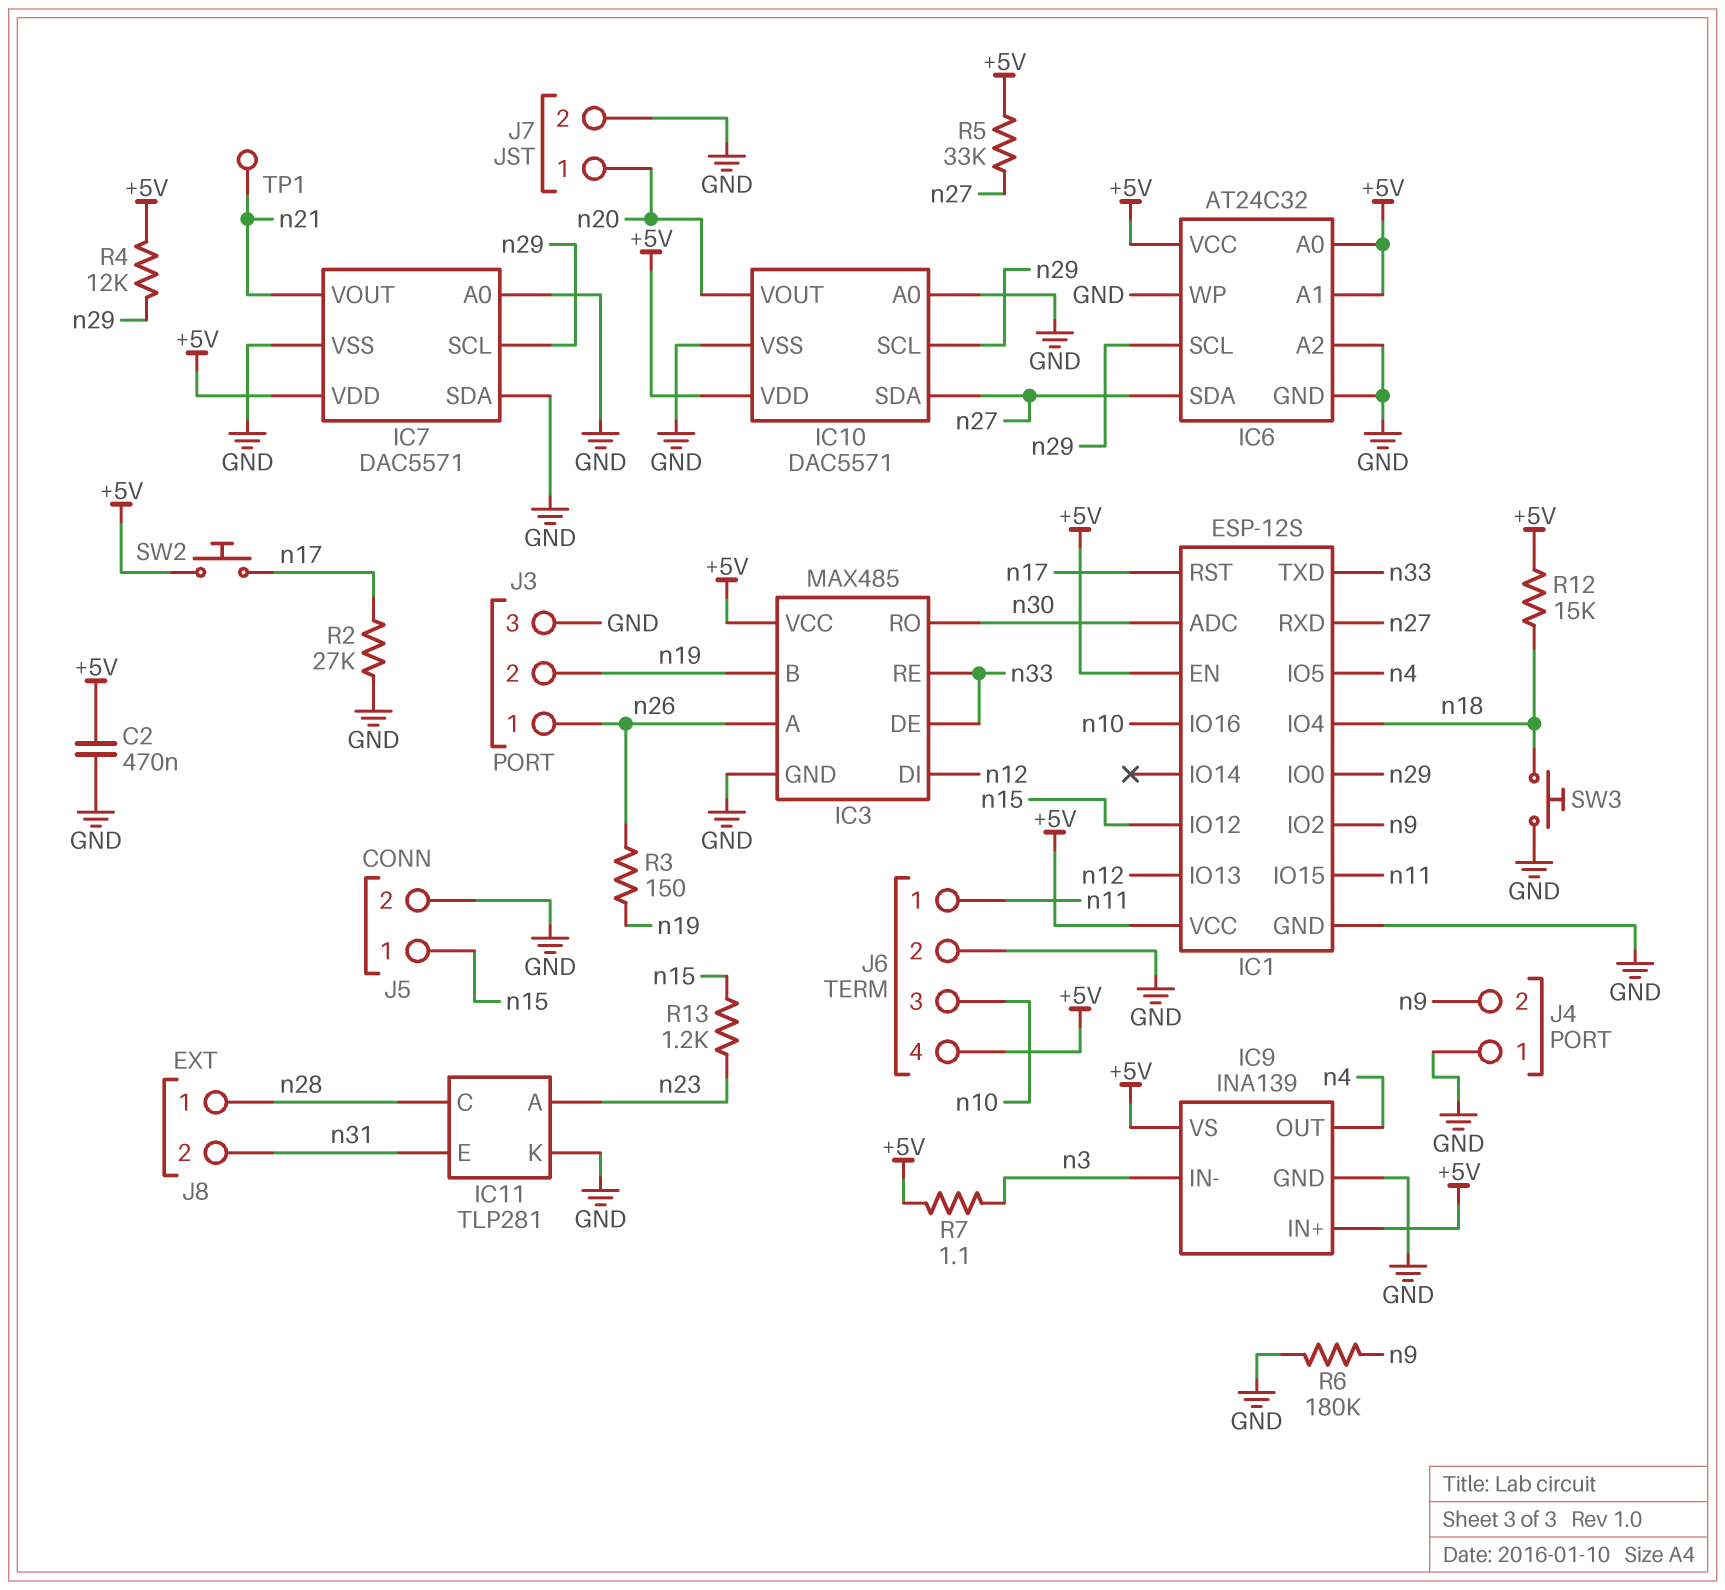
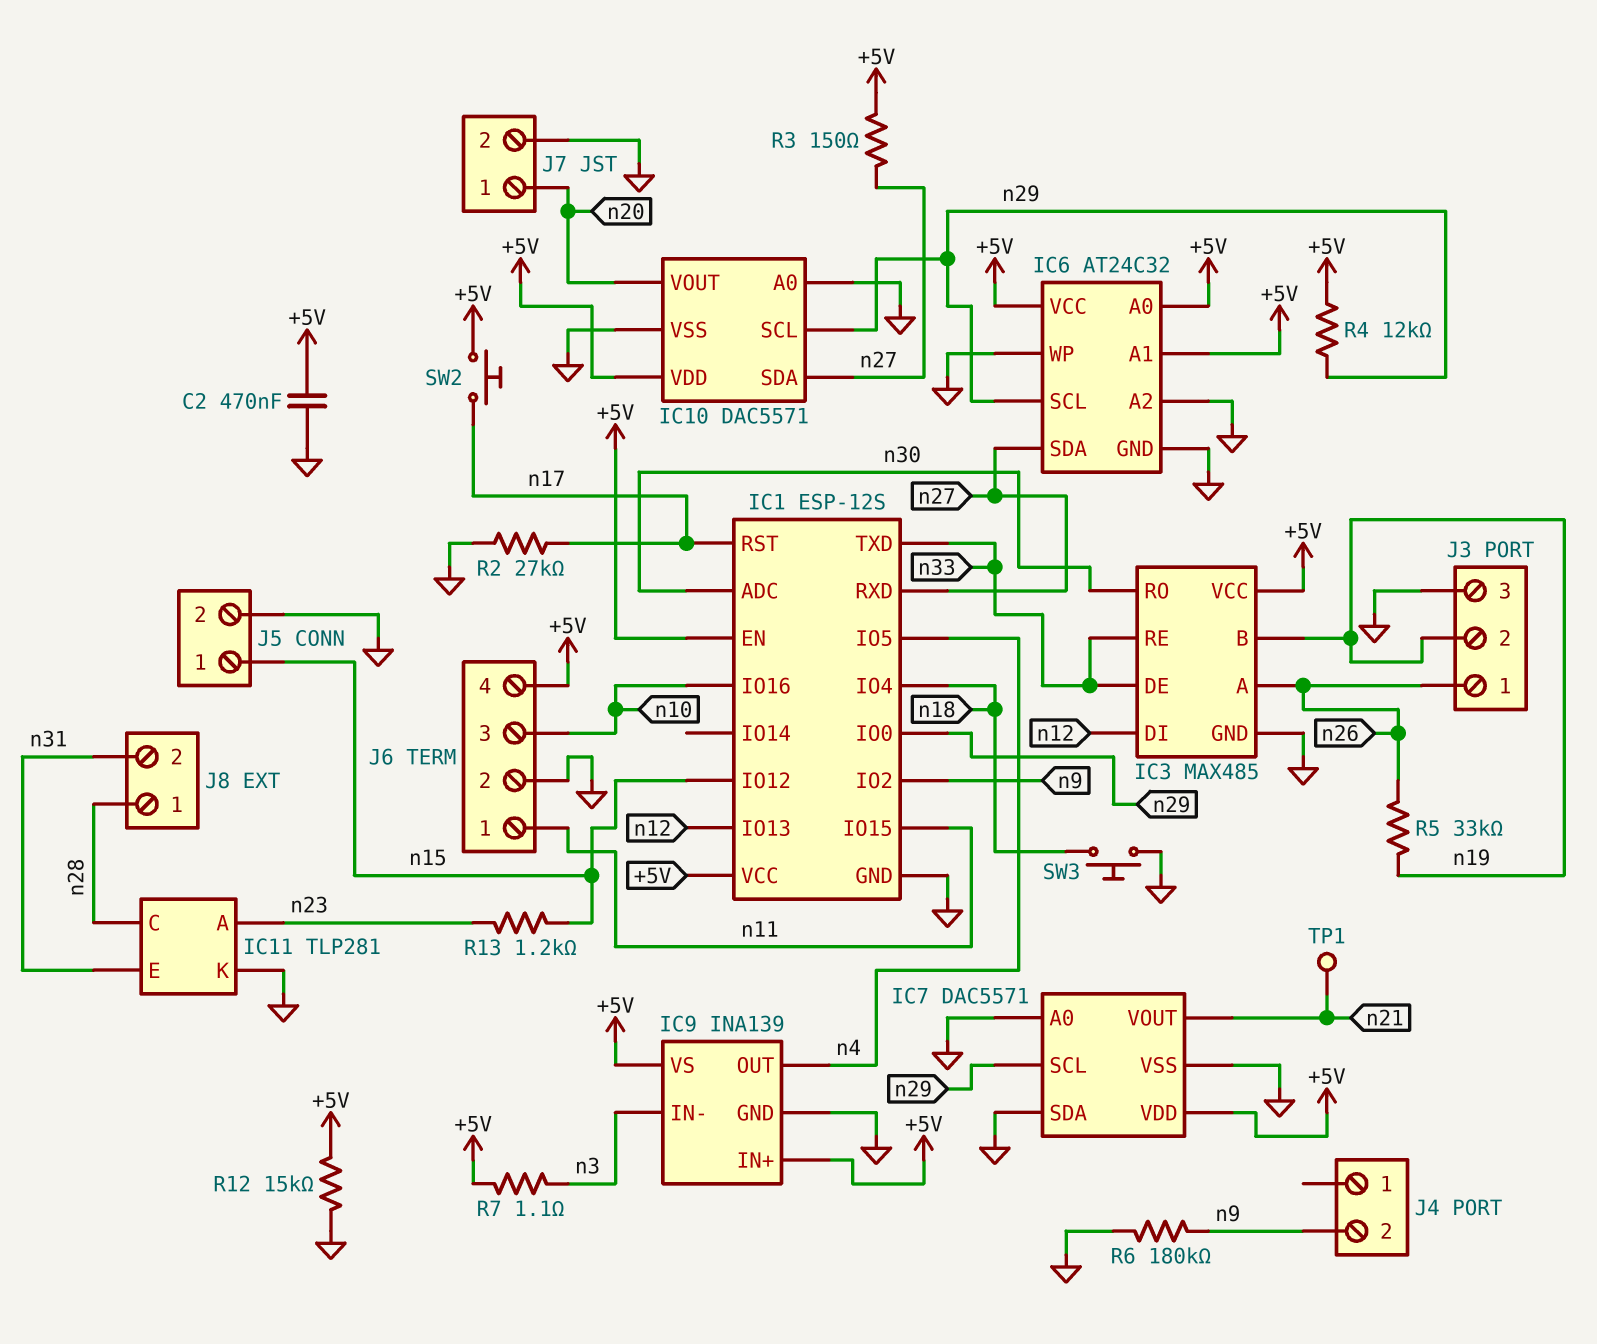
J4 pin 1: GND -> none
R3: 150 (n19, n26) -> 150 (+5V, n27)
R5: 33k (+5V, n27) -> 33k (n19, n26)
R12: 15k (+5V, n18) -> 15k (+5V, GND)

